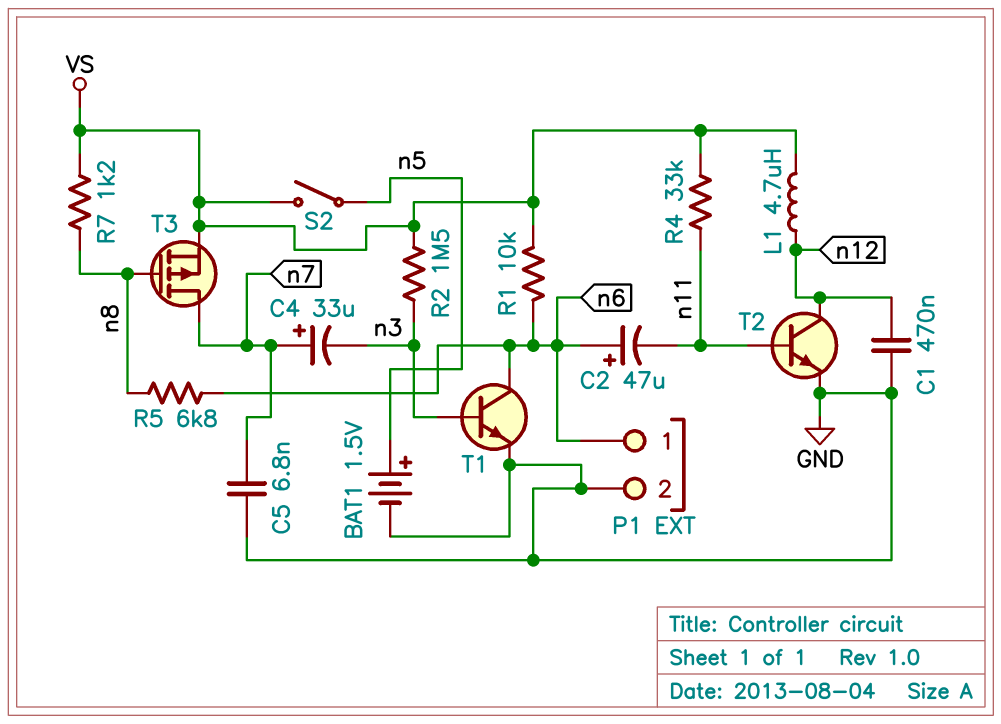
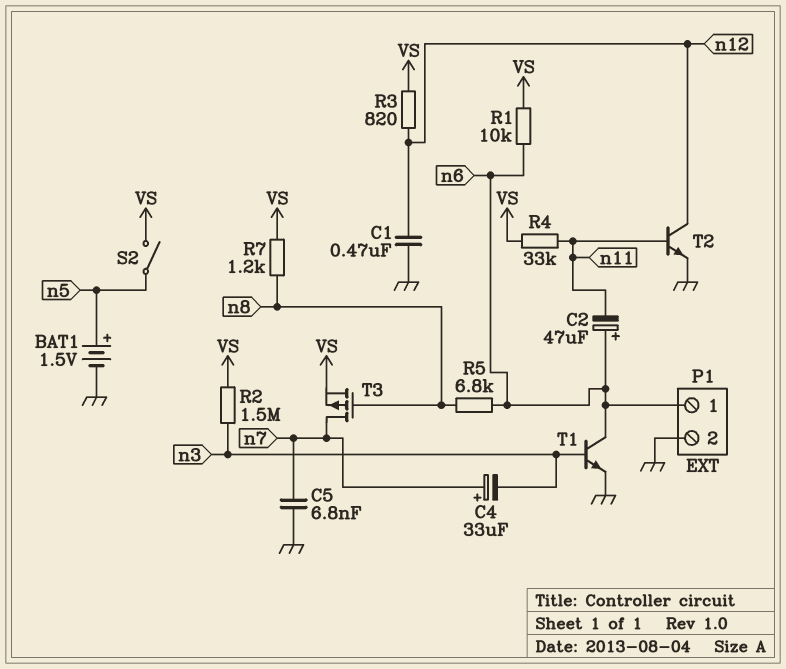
L1: 4.7uH (VS, n12) -> none
R3: none -> 820 (VS, n12)

